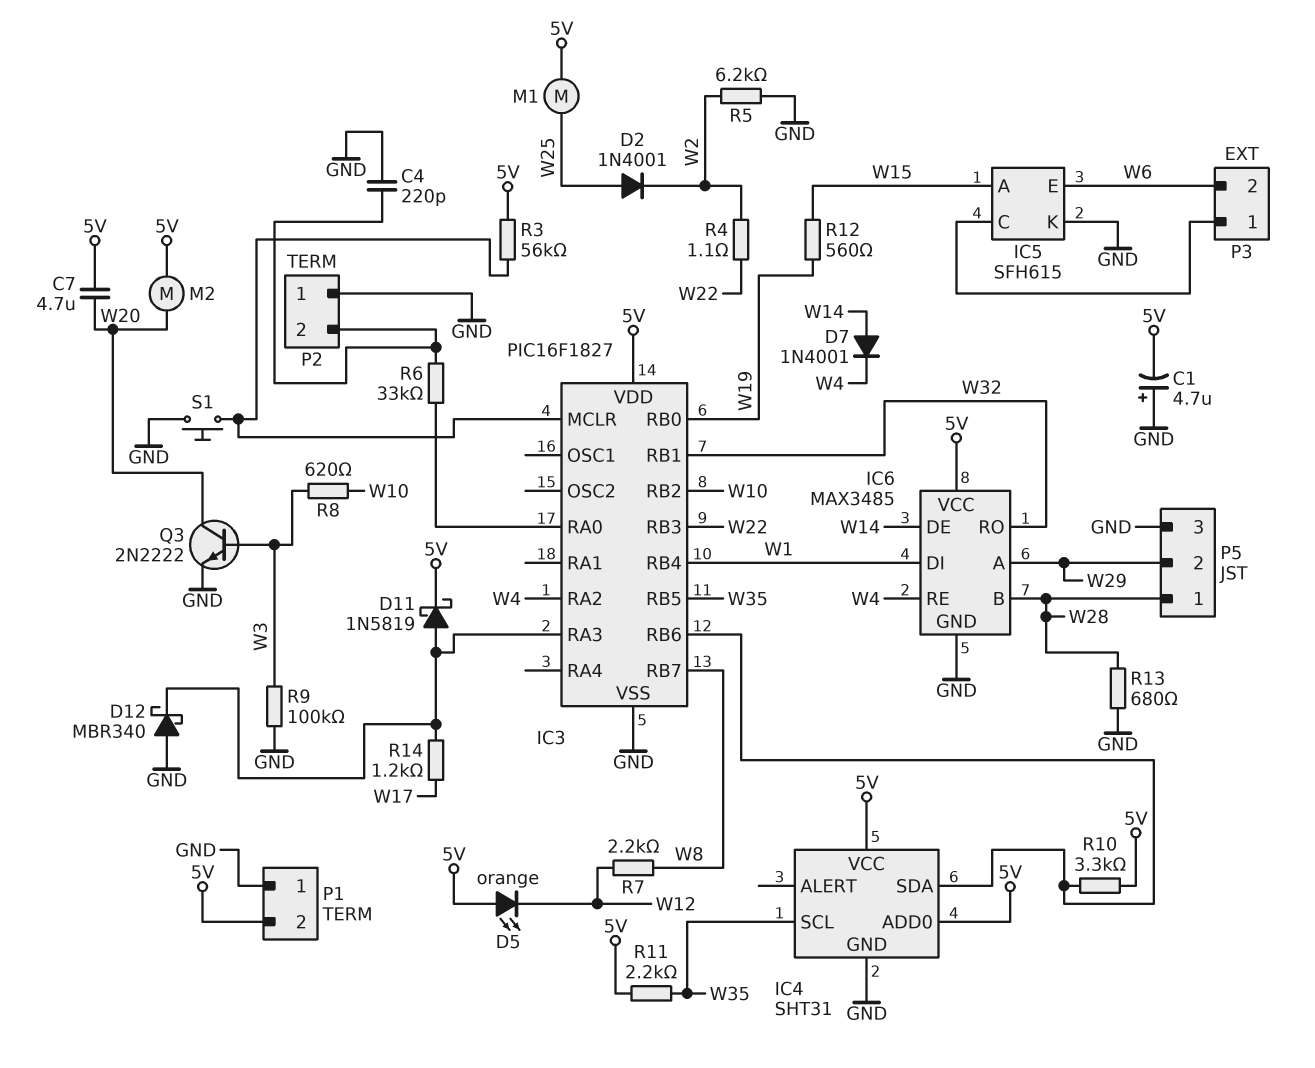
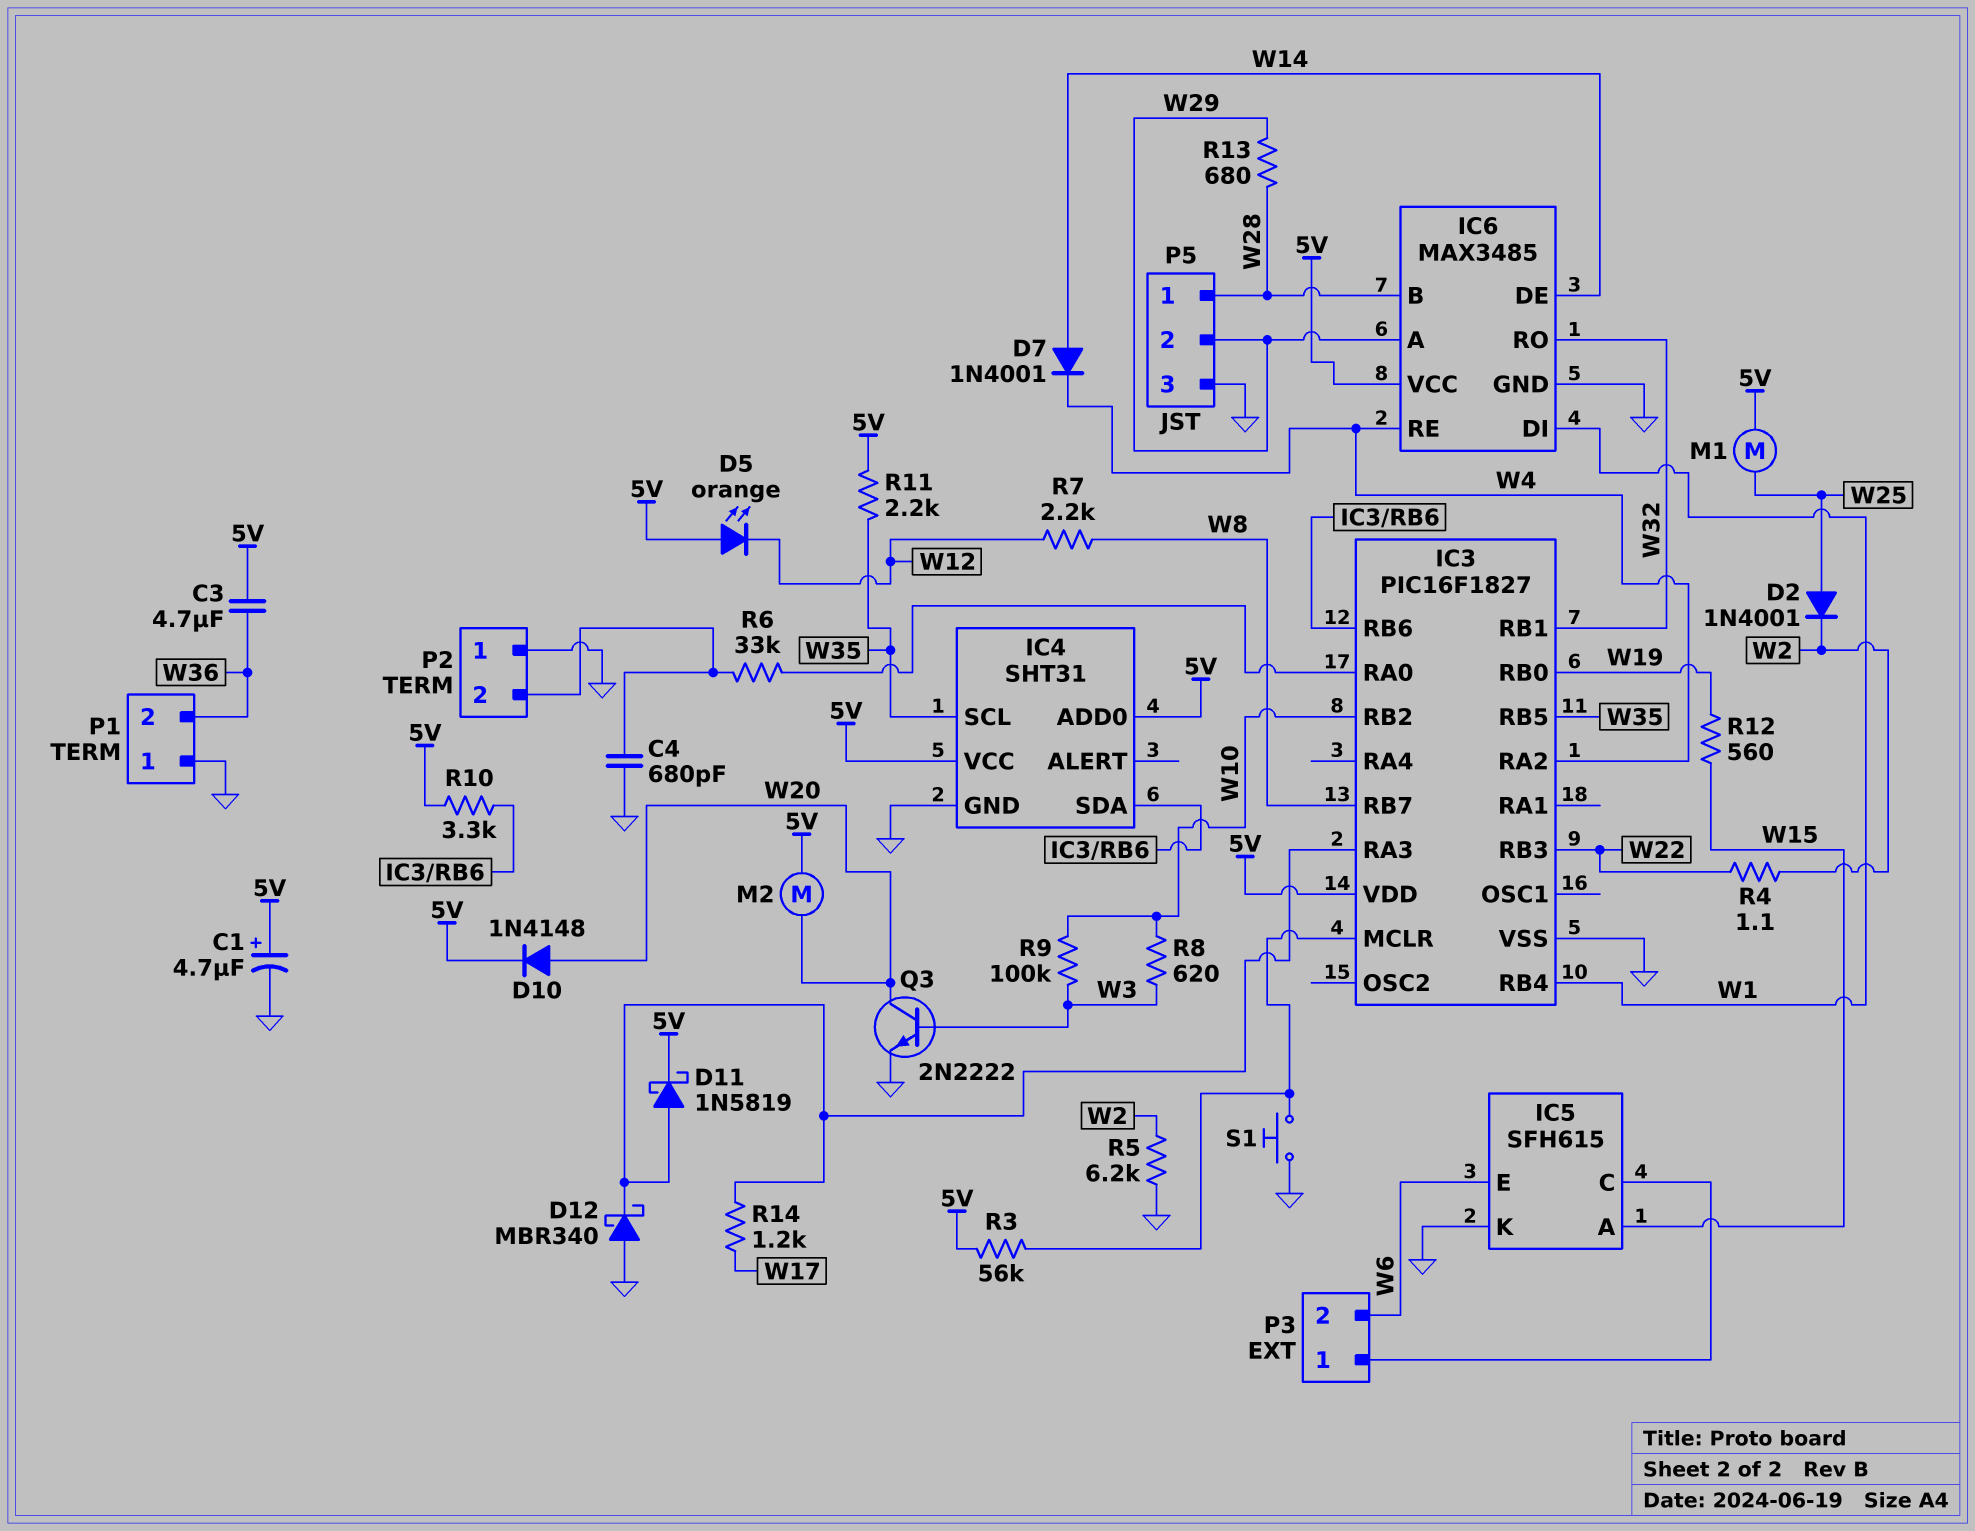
C1: 4.7uF (plus GND, minus 5V) -> 4.7uF (plus 5V, minus GND)
C3: none -> 4.7uF (5V, W36)
C4: 220pF (GND, P2/2) -> 680pF (GND, P2/2)
C7: 4.7uF (5V, W20) -> none
D10: none -> diode 1N4148 (A W20, K 5V)
P1 pin 2: 5V -> W36
R9: 100k (GND, W3) -> 100k (W3, W10)
R13: 680 (GND, W28) -> 680 (W28, W29)

